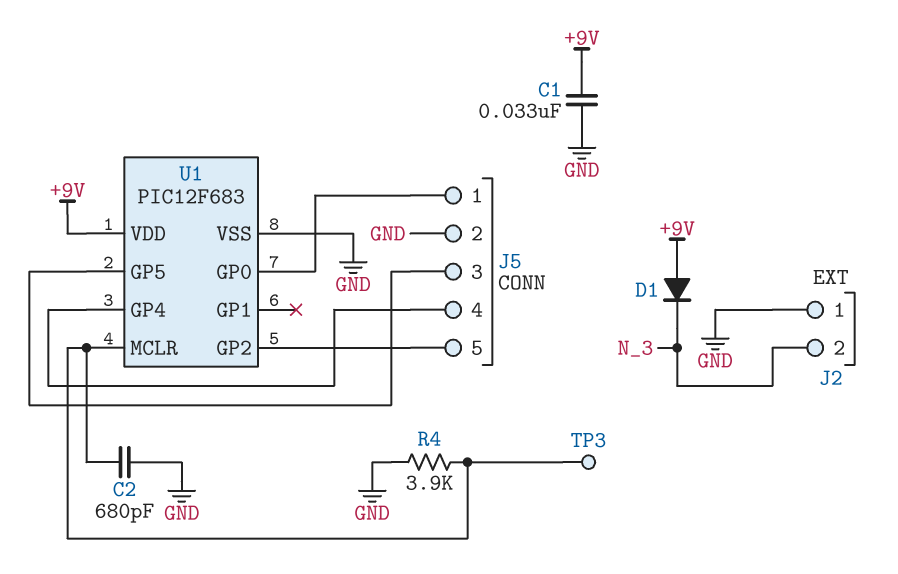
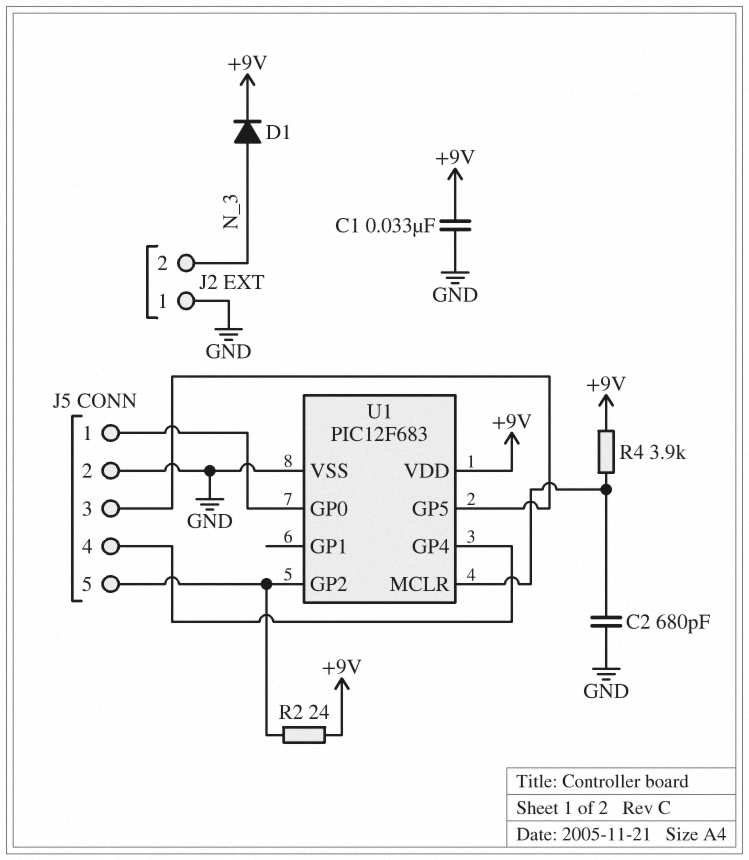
D1: diode (A +9V, K N_3) -> diode (A N_3, K +9V)
R2: none -> 24 (+9V, J5/5)
R4: 3.9k (GND, U1/MCLR) -> 3.9k (+9V, U1/MCLR)
TP3: test point (U1/MCLR) -> none

